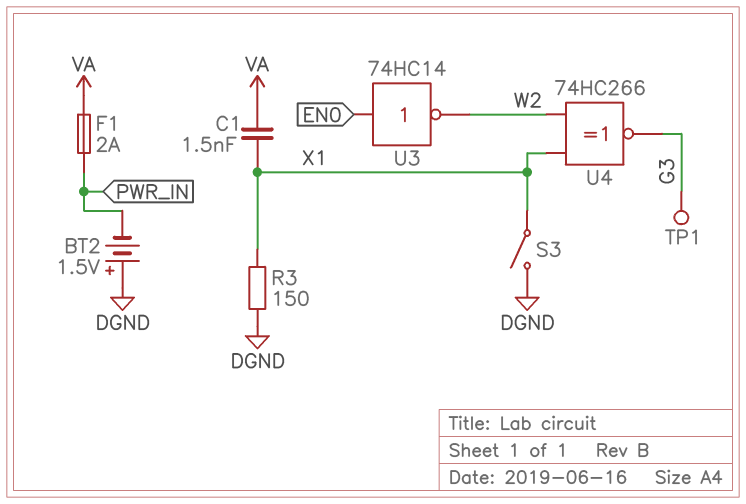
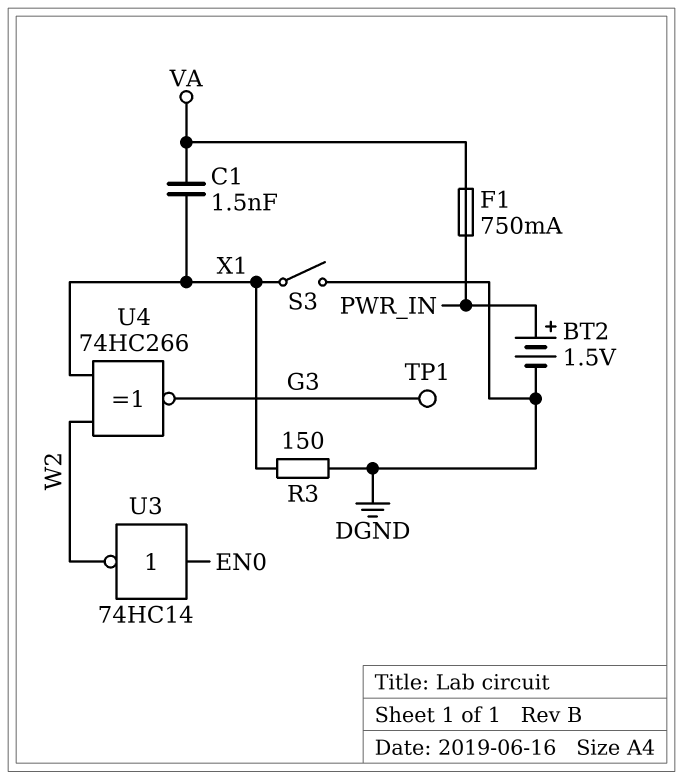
BT2: 1.5V (plus DGND, minus PWR_IN) -> 1.5V (plus PWR_IN, minus DGND)
F1: 2A (PWR_IN, VA) -> 750mA (PWR_IN, VA)

